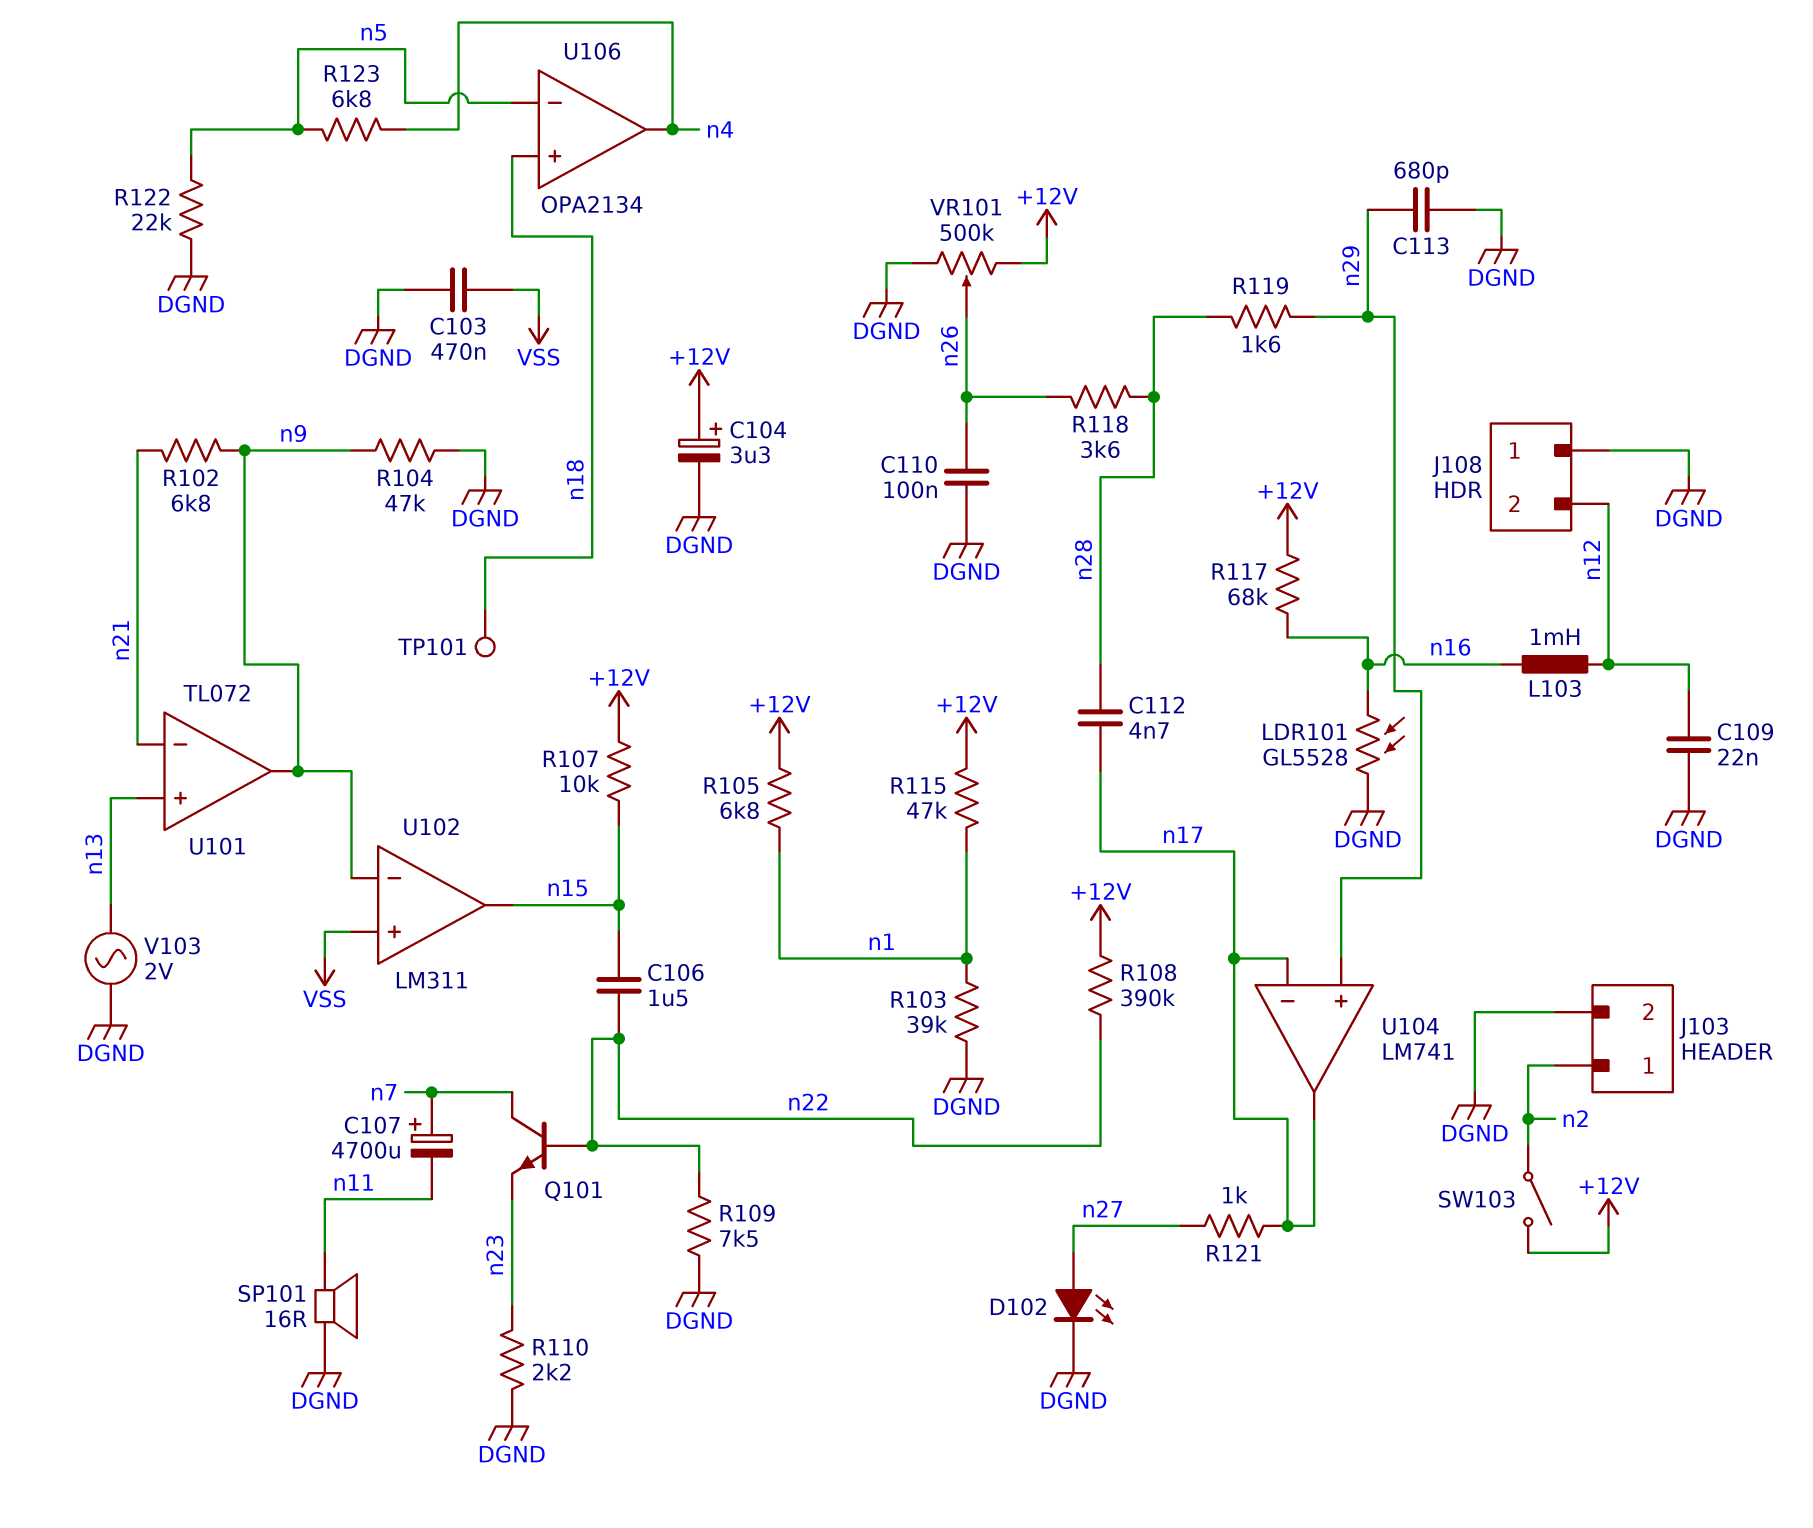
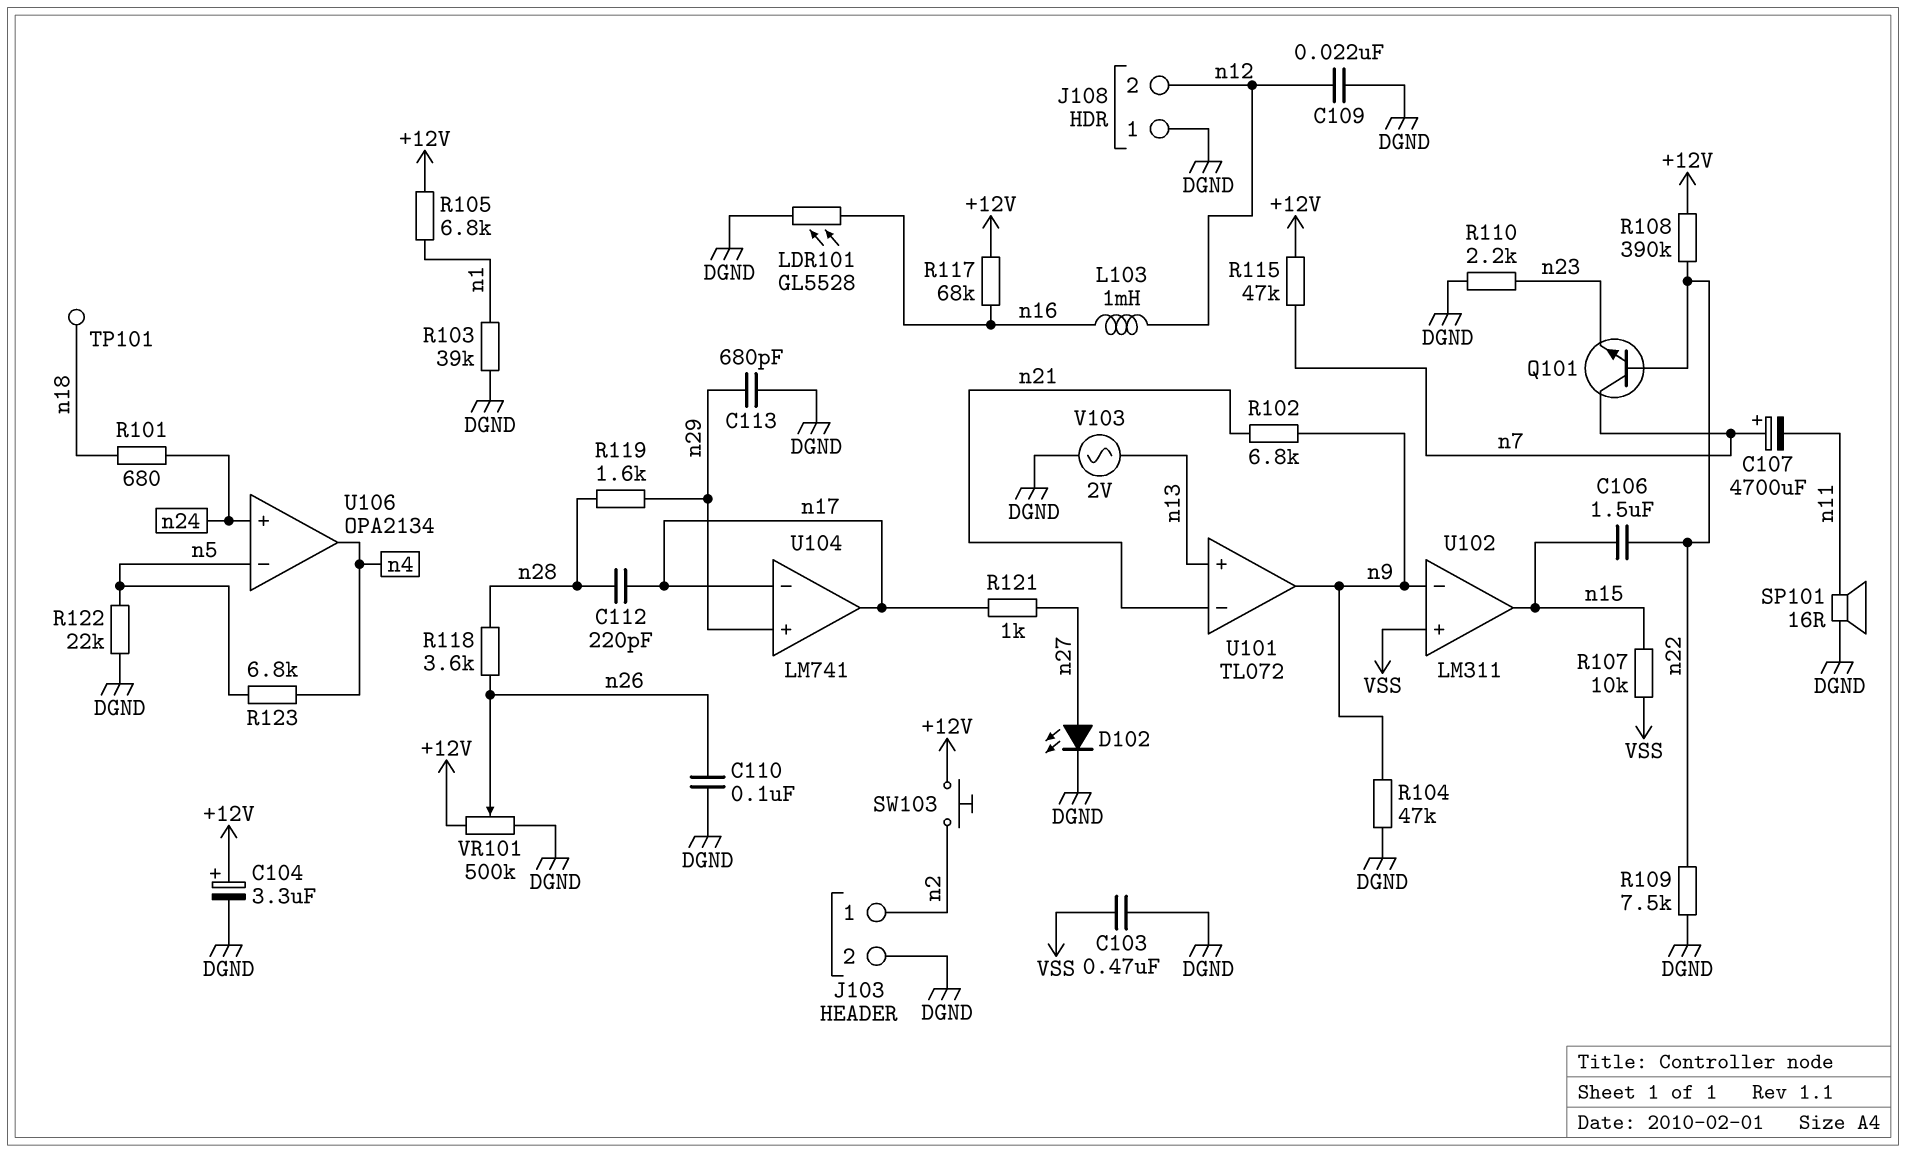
C112: 4.7nF (n17, n28) -> 220pF (n17, n28)
R101: none -> 680 (n18, n24)
R107: 10k (+12V, n15) -> 10k (VSS, n15)
R115: 47k (+12V, n1) -> 47k (+12V, n7)
SW103: switch (+12V, n2) -> button (+12V, n2)
U106 pin in+: n18 -> n24

